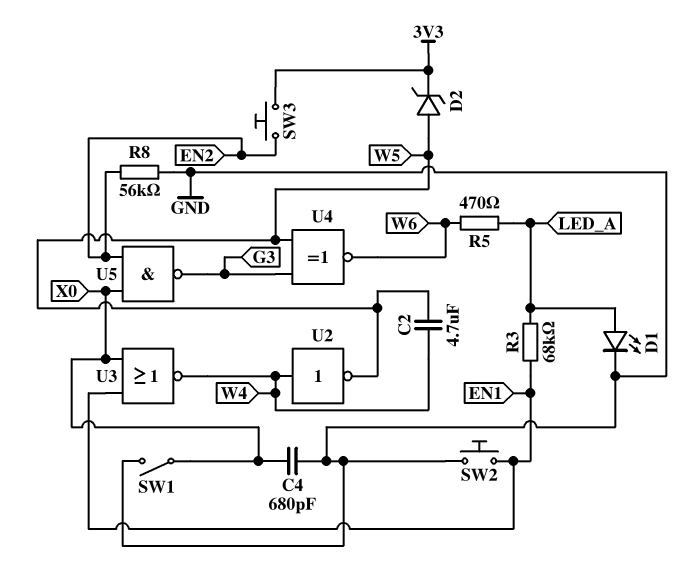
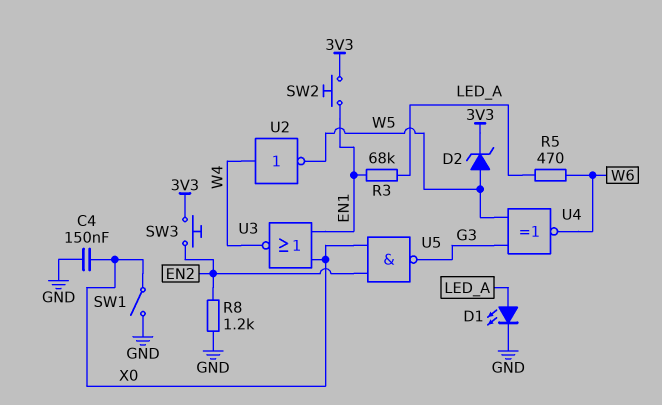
C2: 4.7uF (W4, W5) -> none
C4: 680pF (GND, X0) -> 150nF (GND, X0)
R8: 56k (EN2, GND) -> 1.2k (EN2, GND)
SW2: button (EN1, GND) -> button (3V3, EN1)

